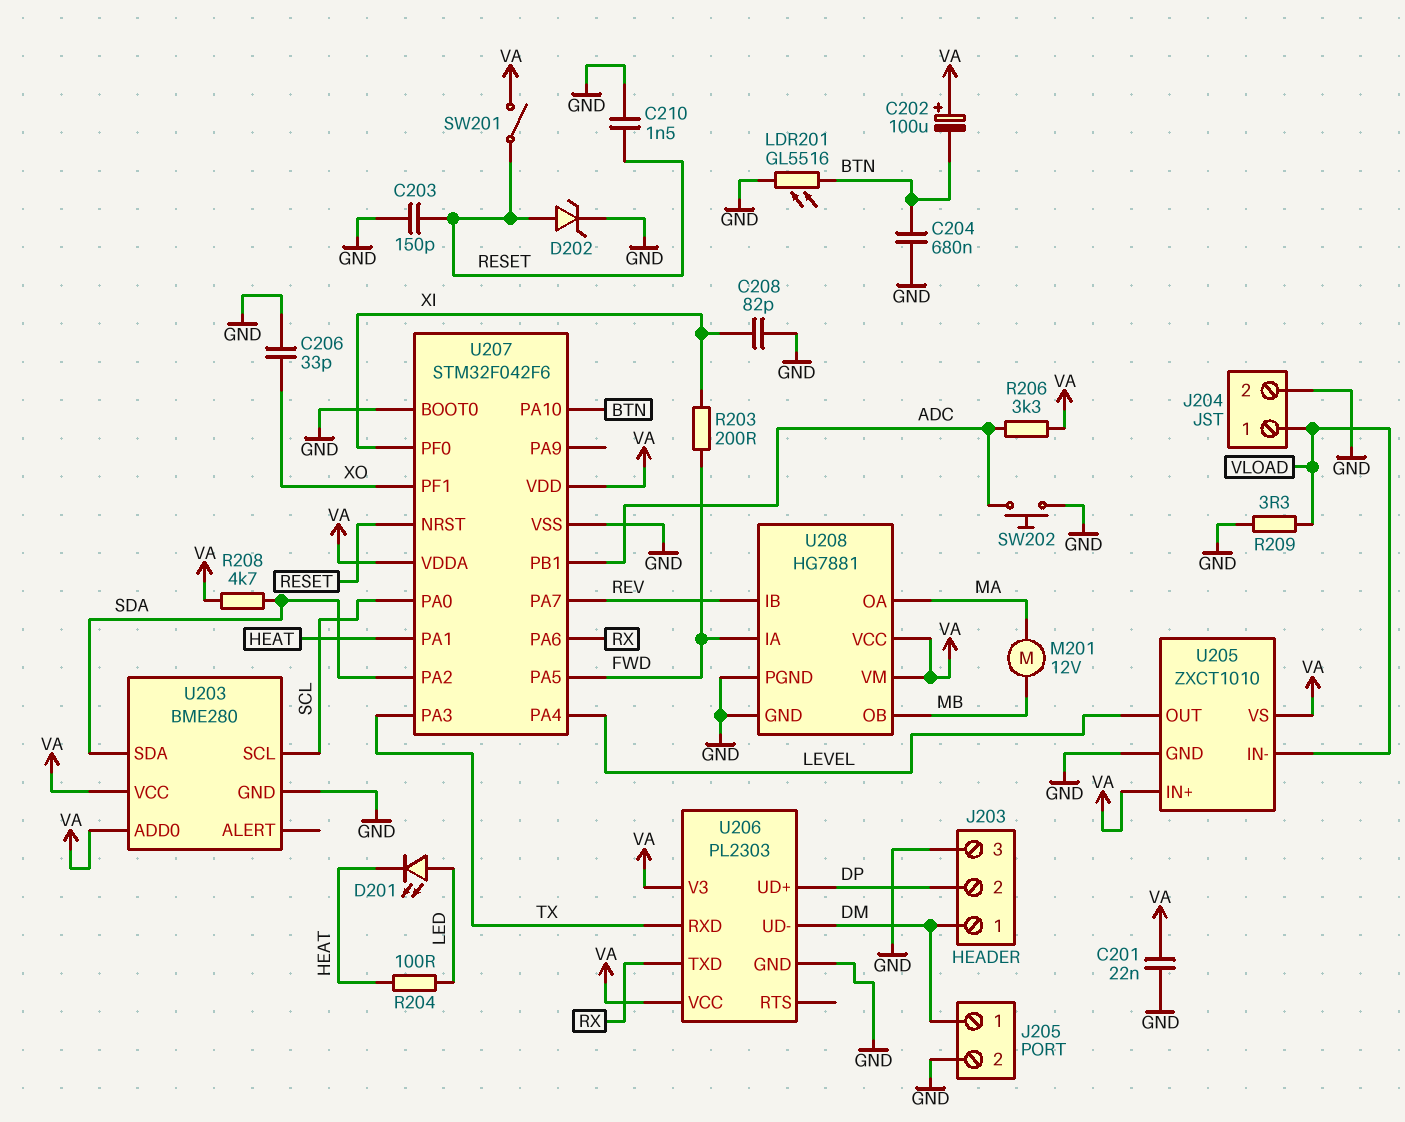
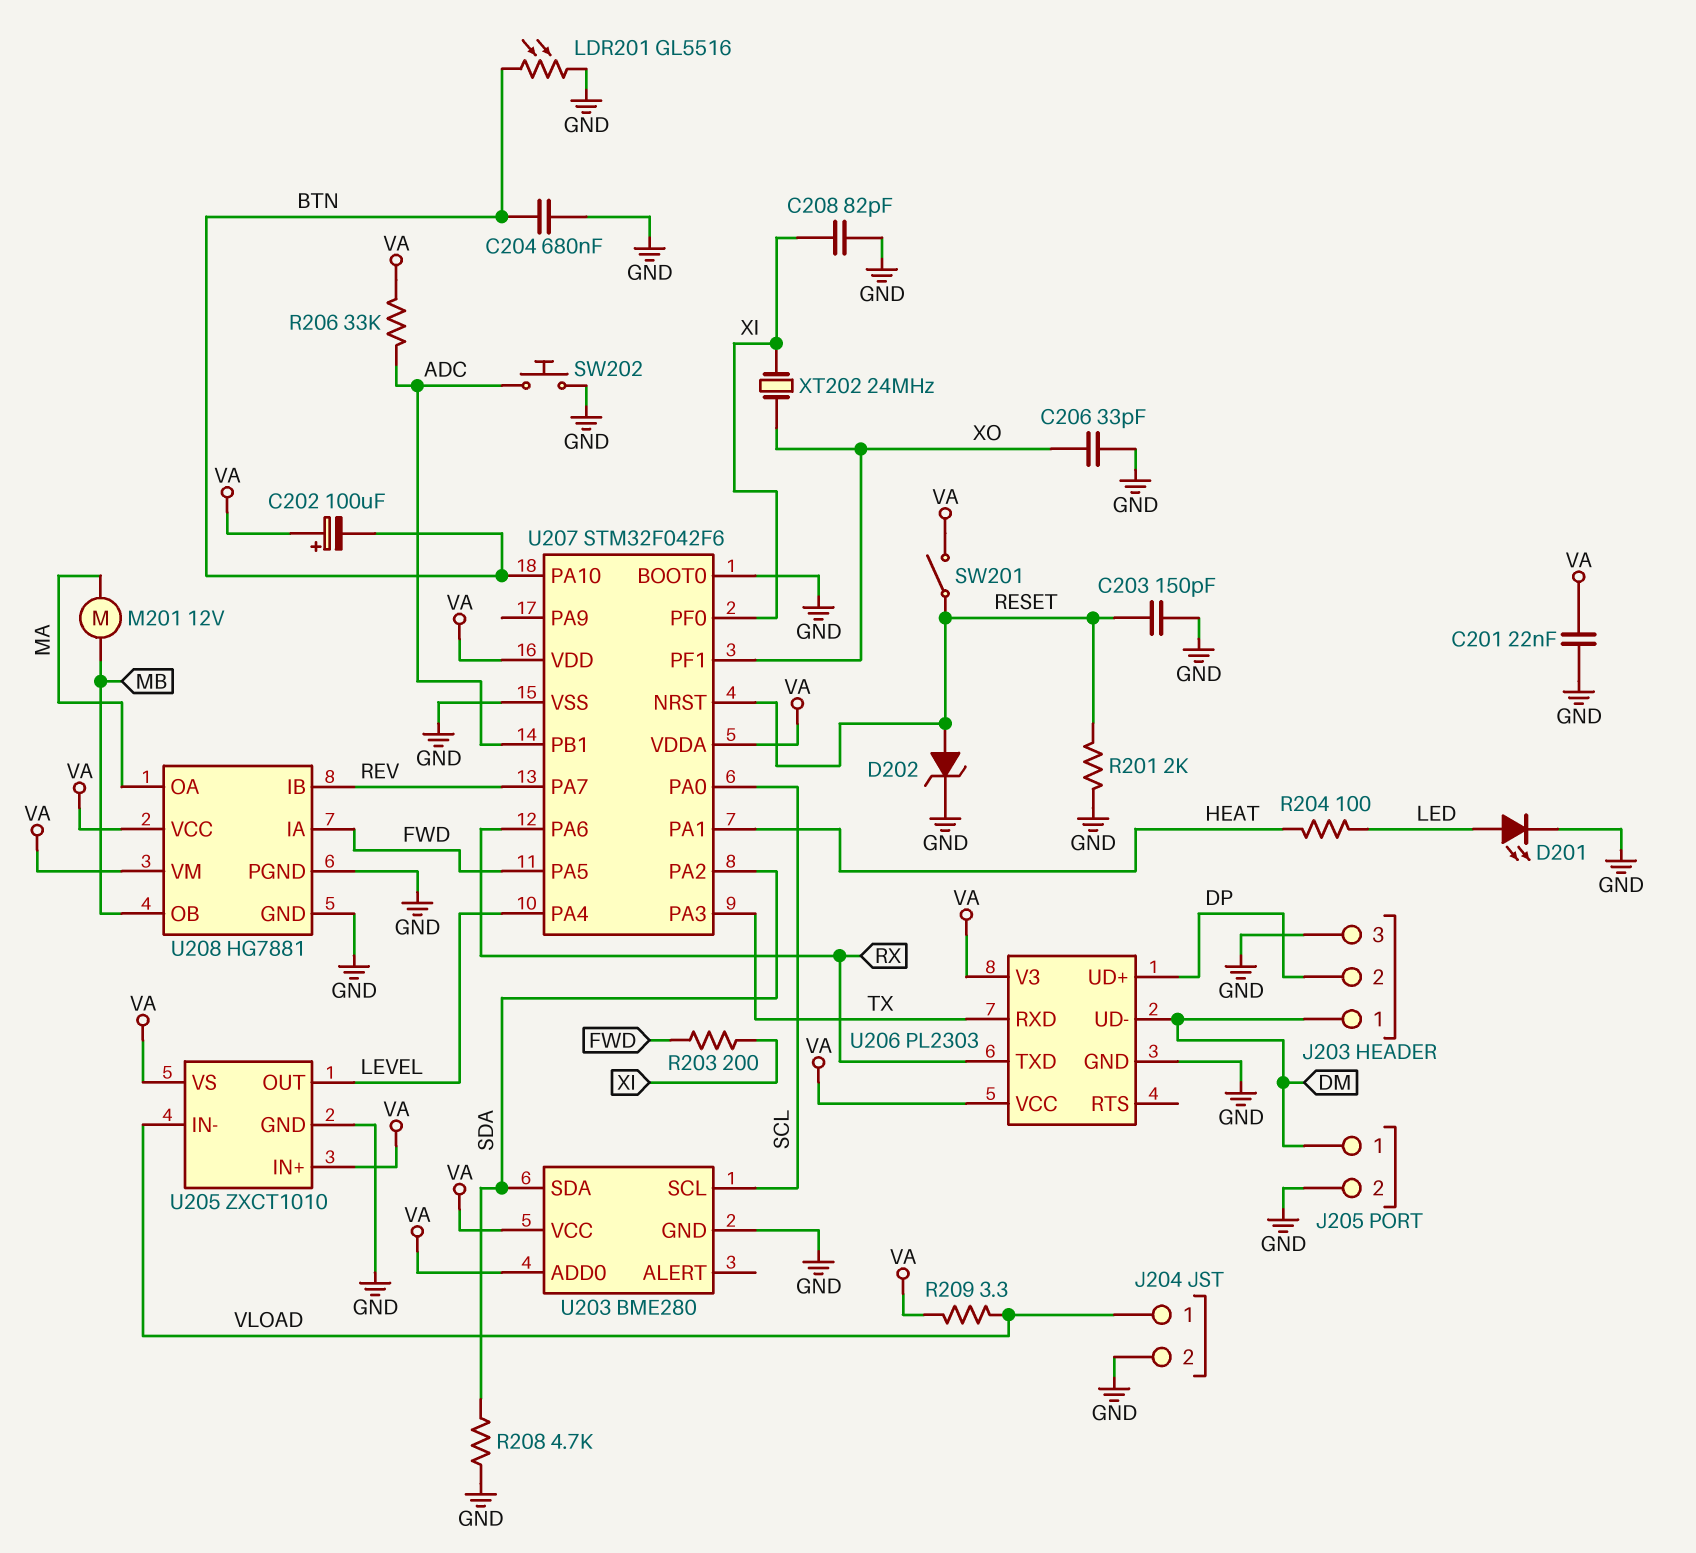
C210: 1.5nF (GND, RESET) -> none
D201: LED (A LED, K HEAT) -> LED (A LED, K GND)
R201: none -> 2k (GND, RESET)
R206: 3.3k (ADC, VA) -> 33k (ADC, VA)
R208: 4.7k (SDA, VA) -> 4.7k (GND, SDA)
R209: 3.3 (GND, VLOAD) -> 3.3 (VA, VLOAD)
XT202: none -> 24MHz (XI, XO)

